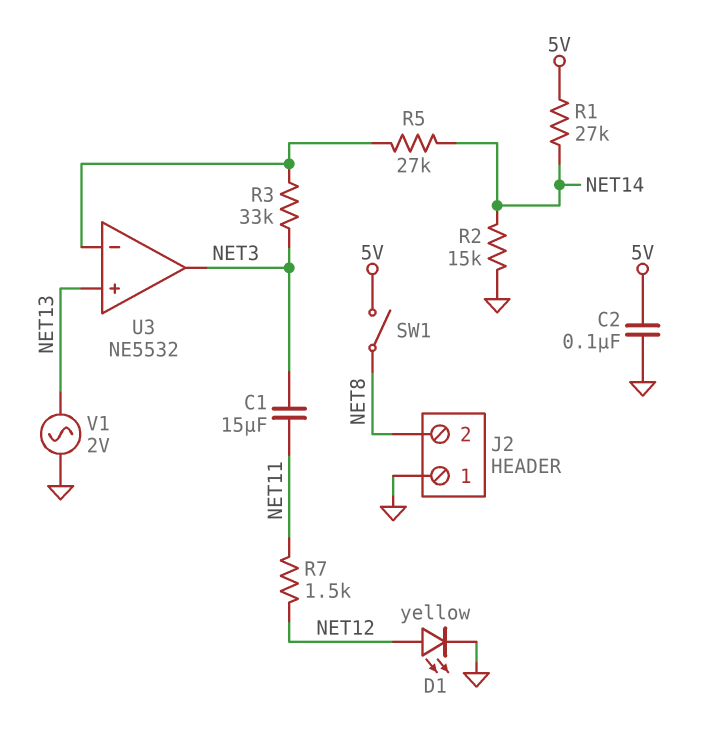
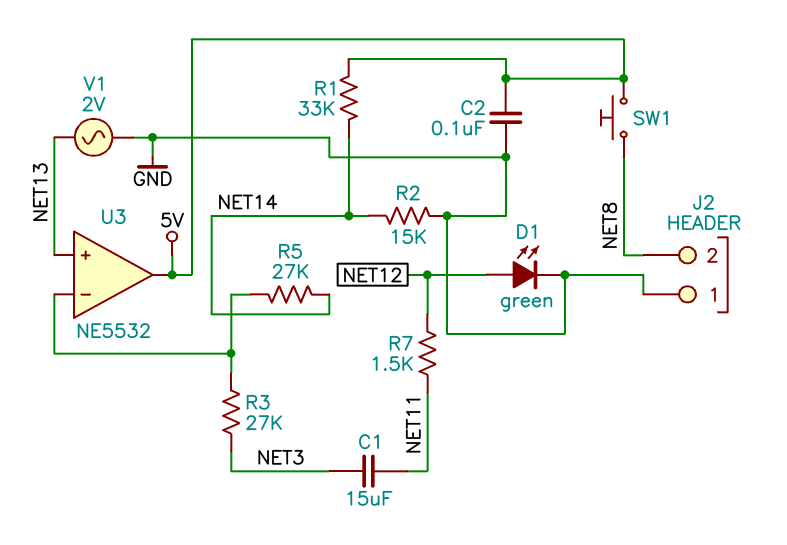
D1: LED yellow (A NET12, K GND) -> LED green (A NET12, K GND)
R1: 27k (5V, NET14) -> 33k (5V, NET14)
R3: 33k (NET3, U3/in-) -> 27k (NET3, U3/in-)
SW1: switch (5V, NET8) -> button (5V, NET8)
U3 pin out: NET3 -> 5V

